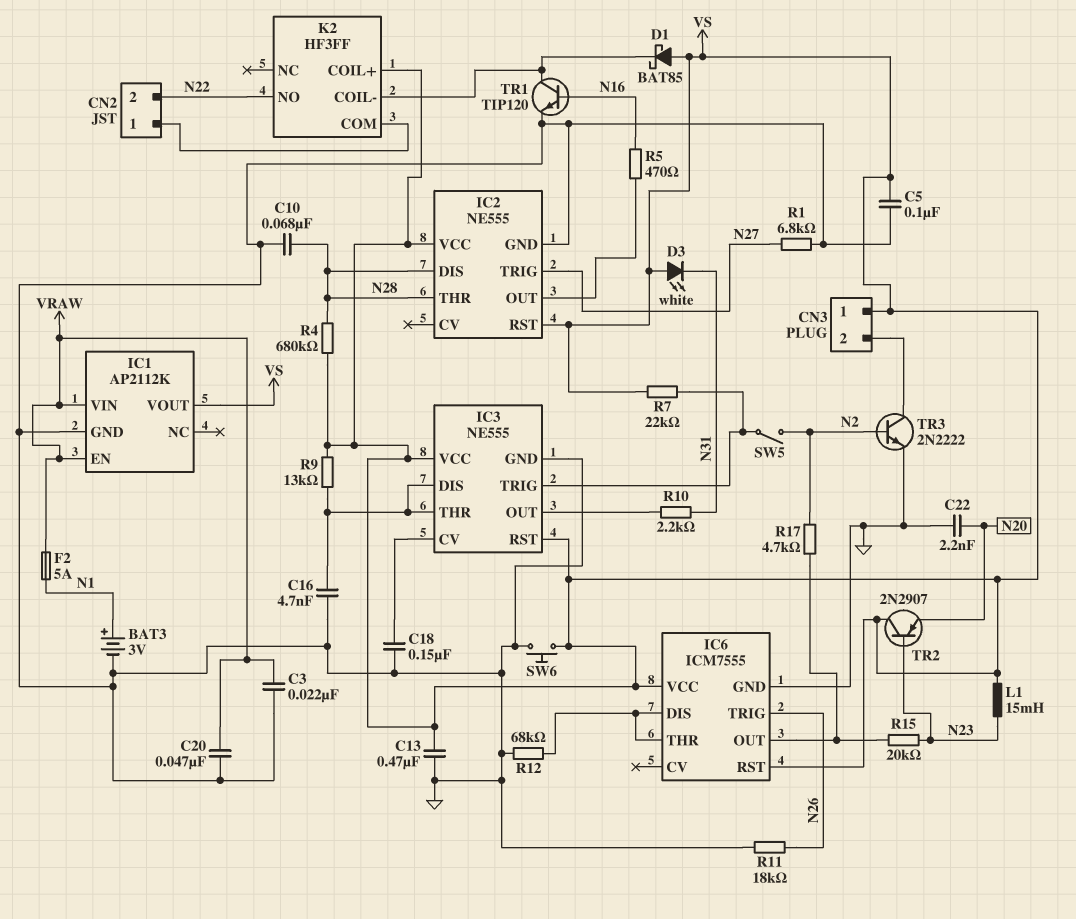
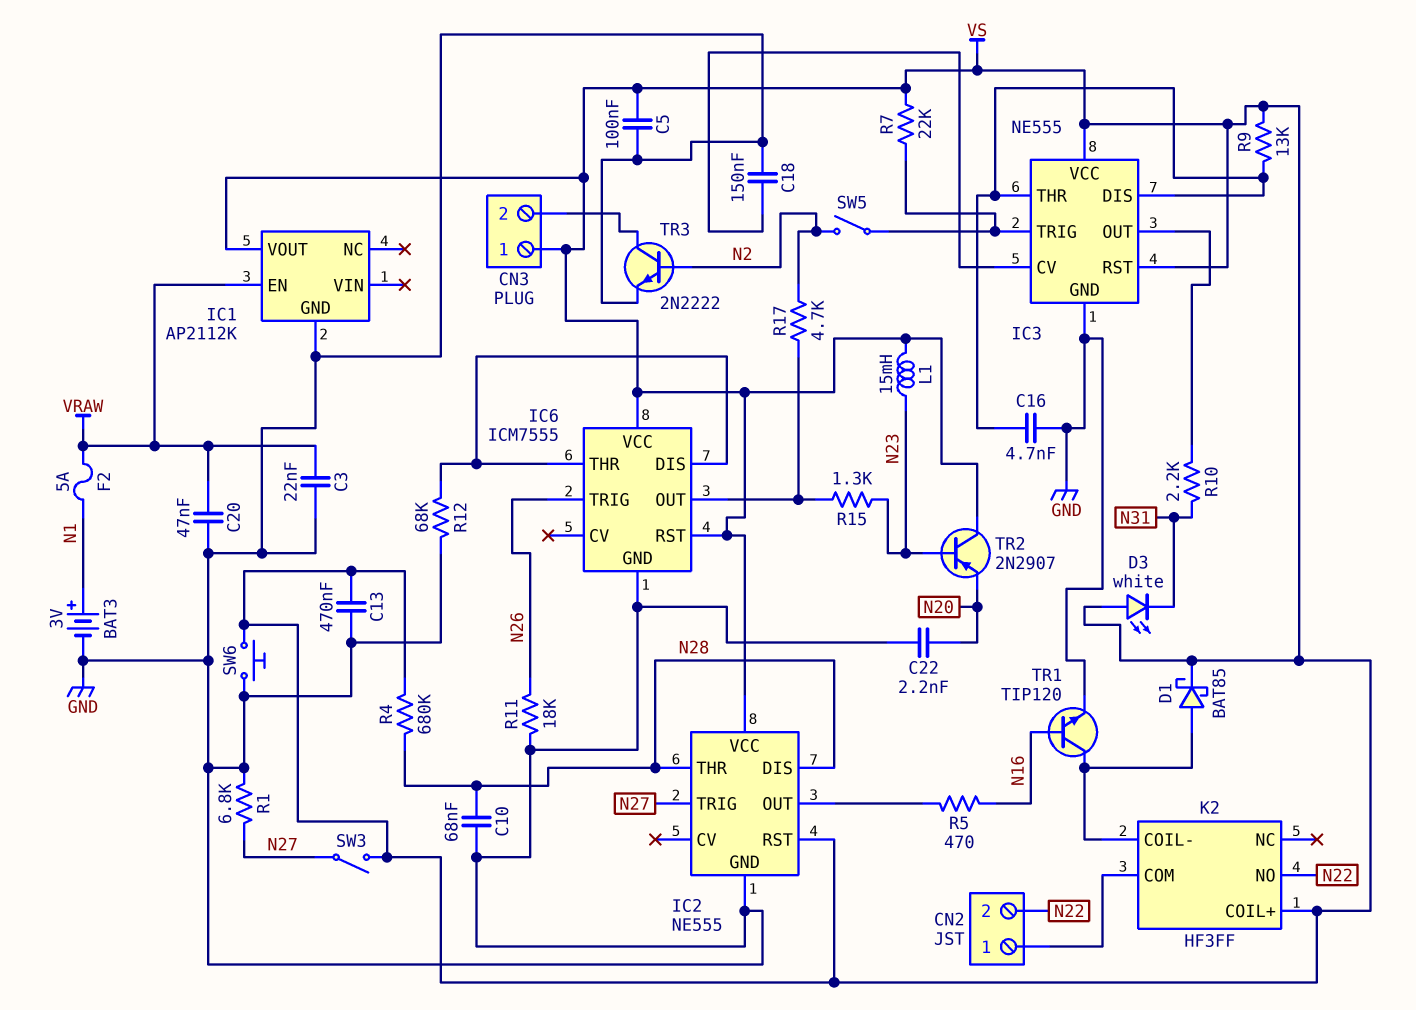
D1: schottky BAT85 (A VS, K K2/COIL-) -> schottky BAT85 (A K2/COIL-, K VS)
IC1 pin VIN: VRAW -> none
R15: 20k (IC6/OUT, N23) -> 1.3k (IC6/OUT, N23)
SW3: none -> switch (N27, VS)

